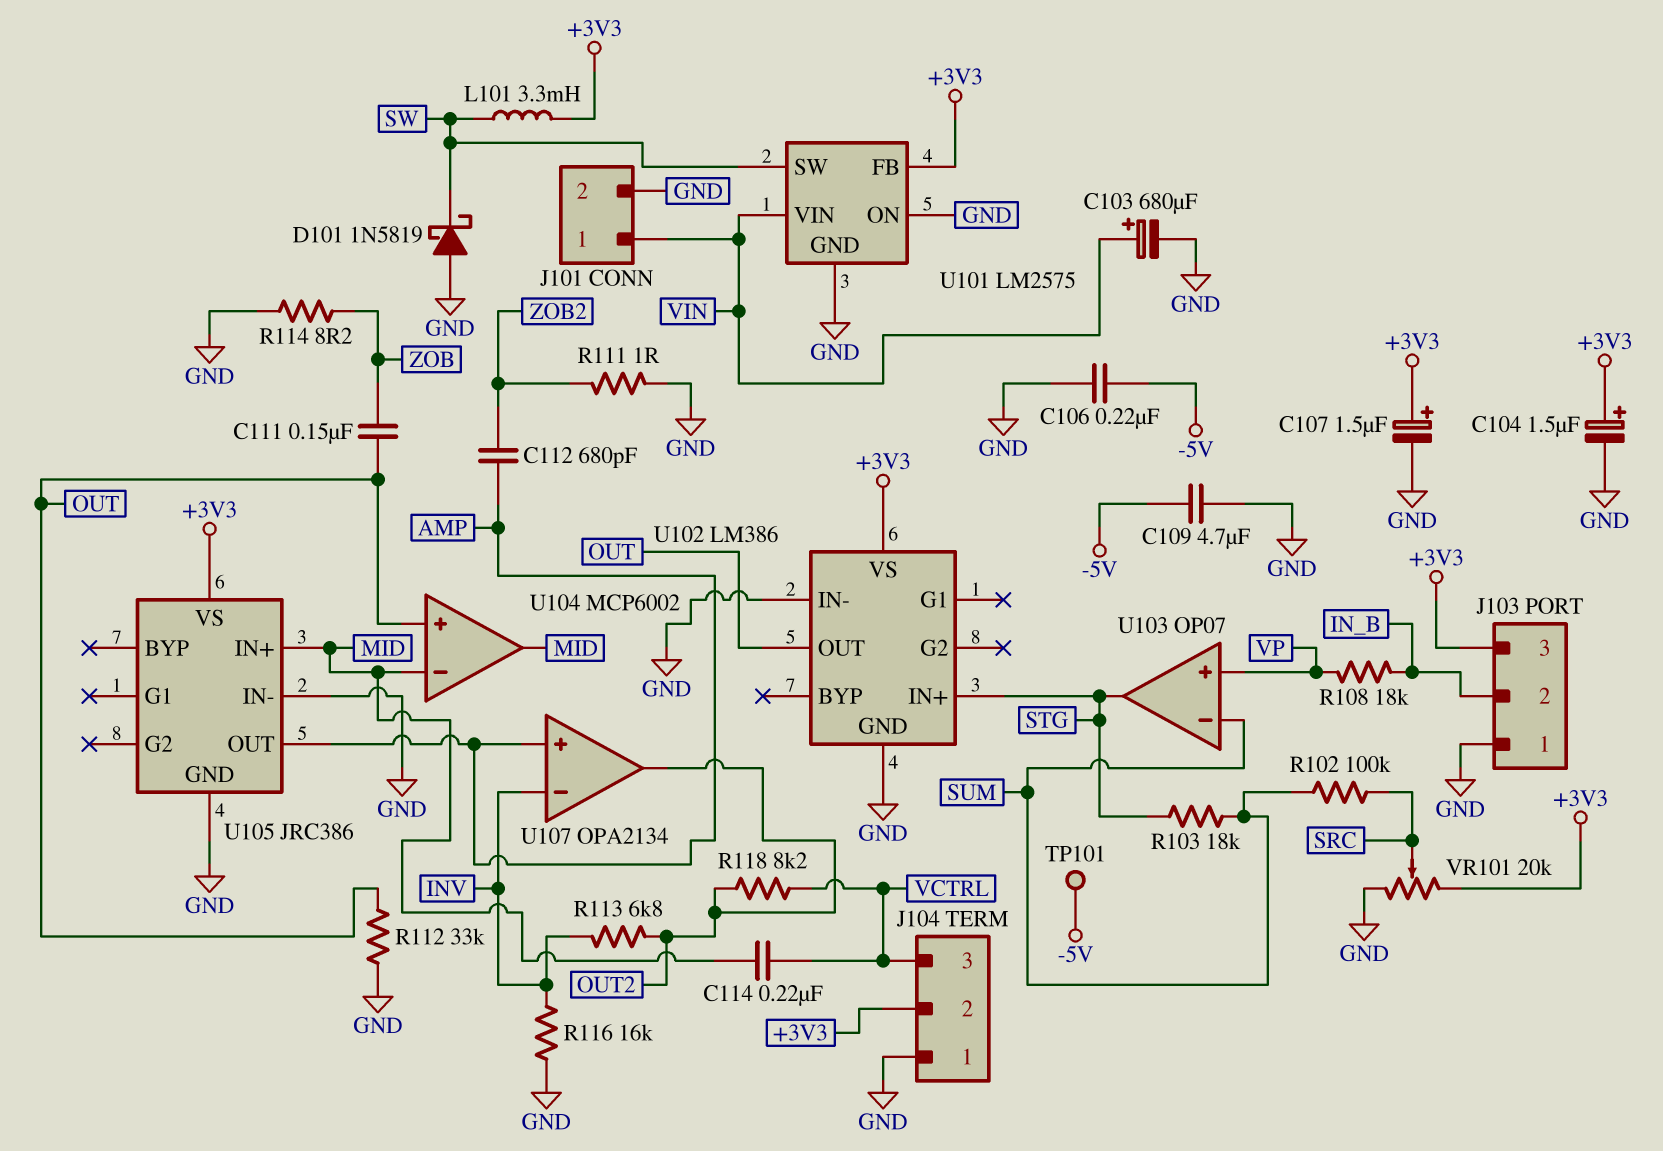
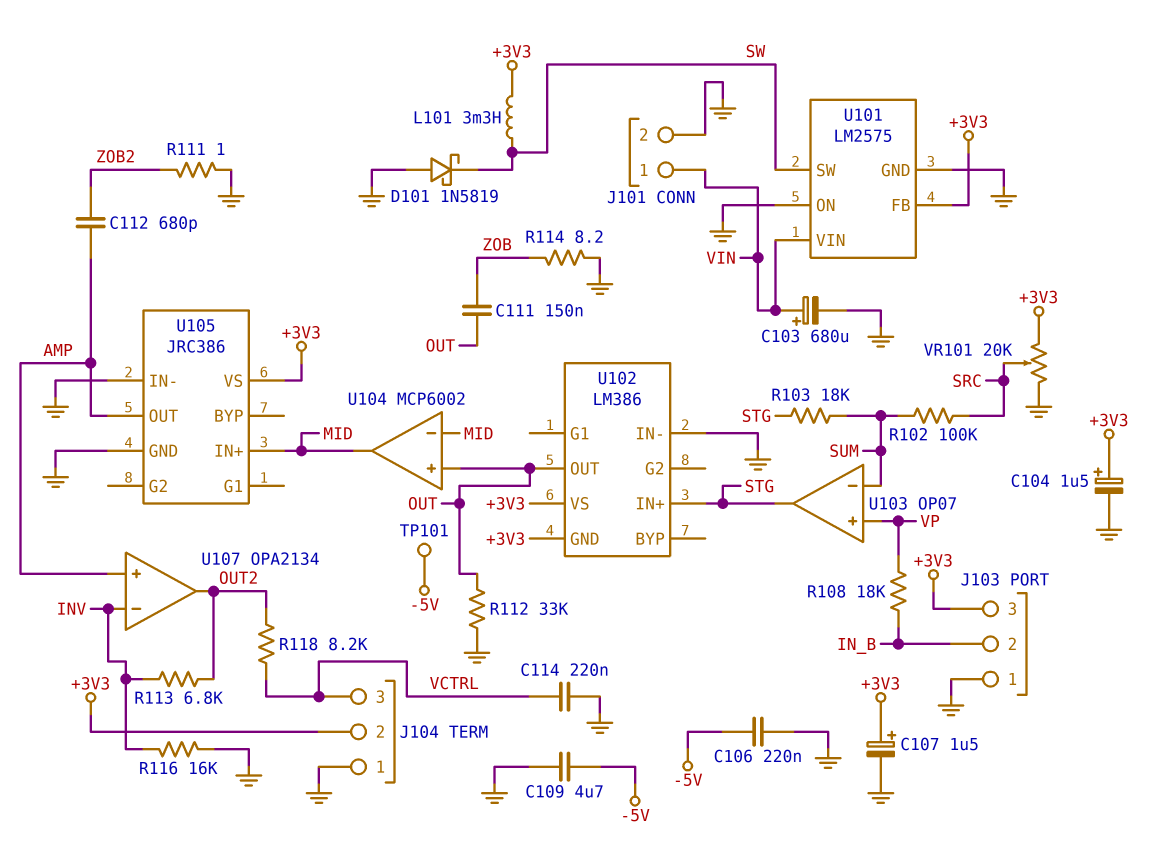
C114: 220nF (MID, VCTRL) -> 220nF (GND, VCTRL)
U102 pin GND: GND -> +3V3

